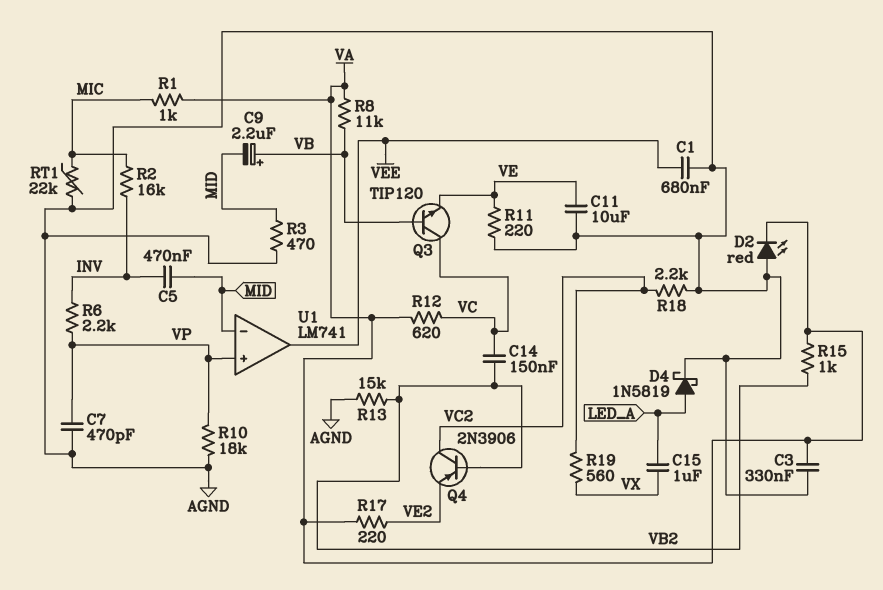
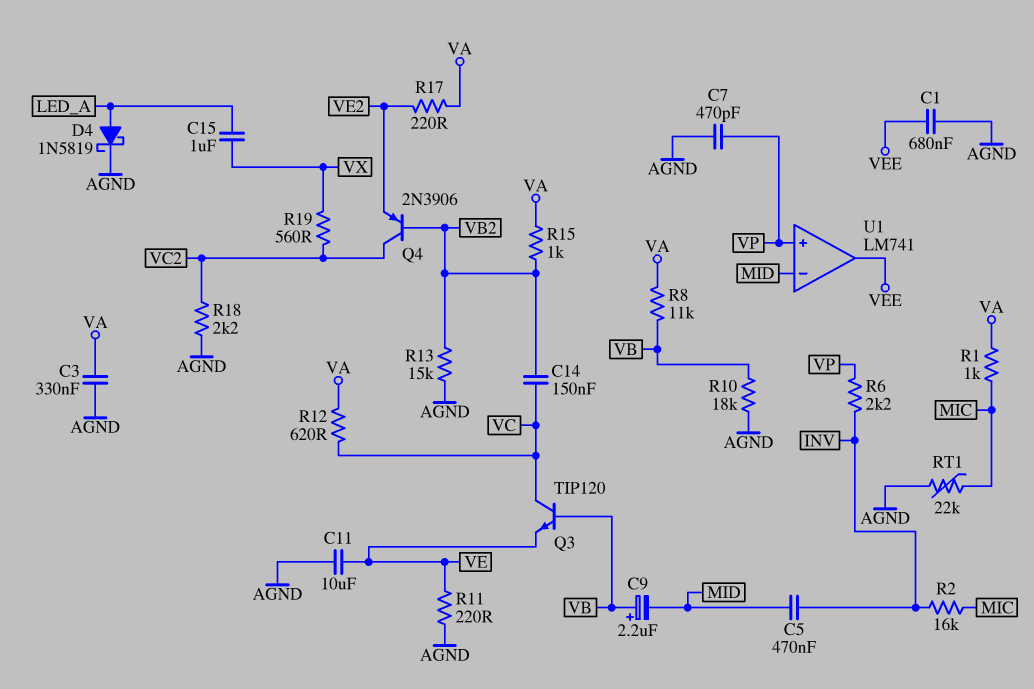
D2: LED red (A AGND, K VA) -> none
R3: 470 (AGND, MID) -> none
R10: 18k (AGND, VP) -> 18k (AGND, VB)

